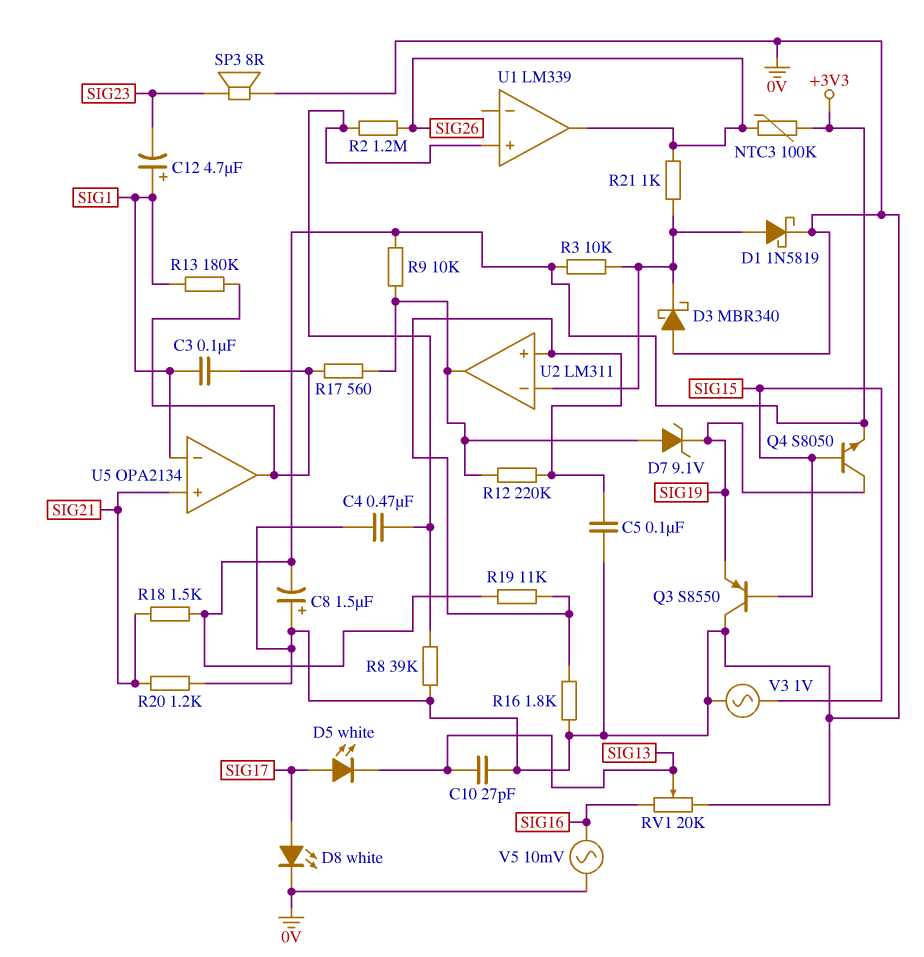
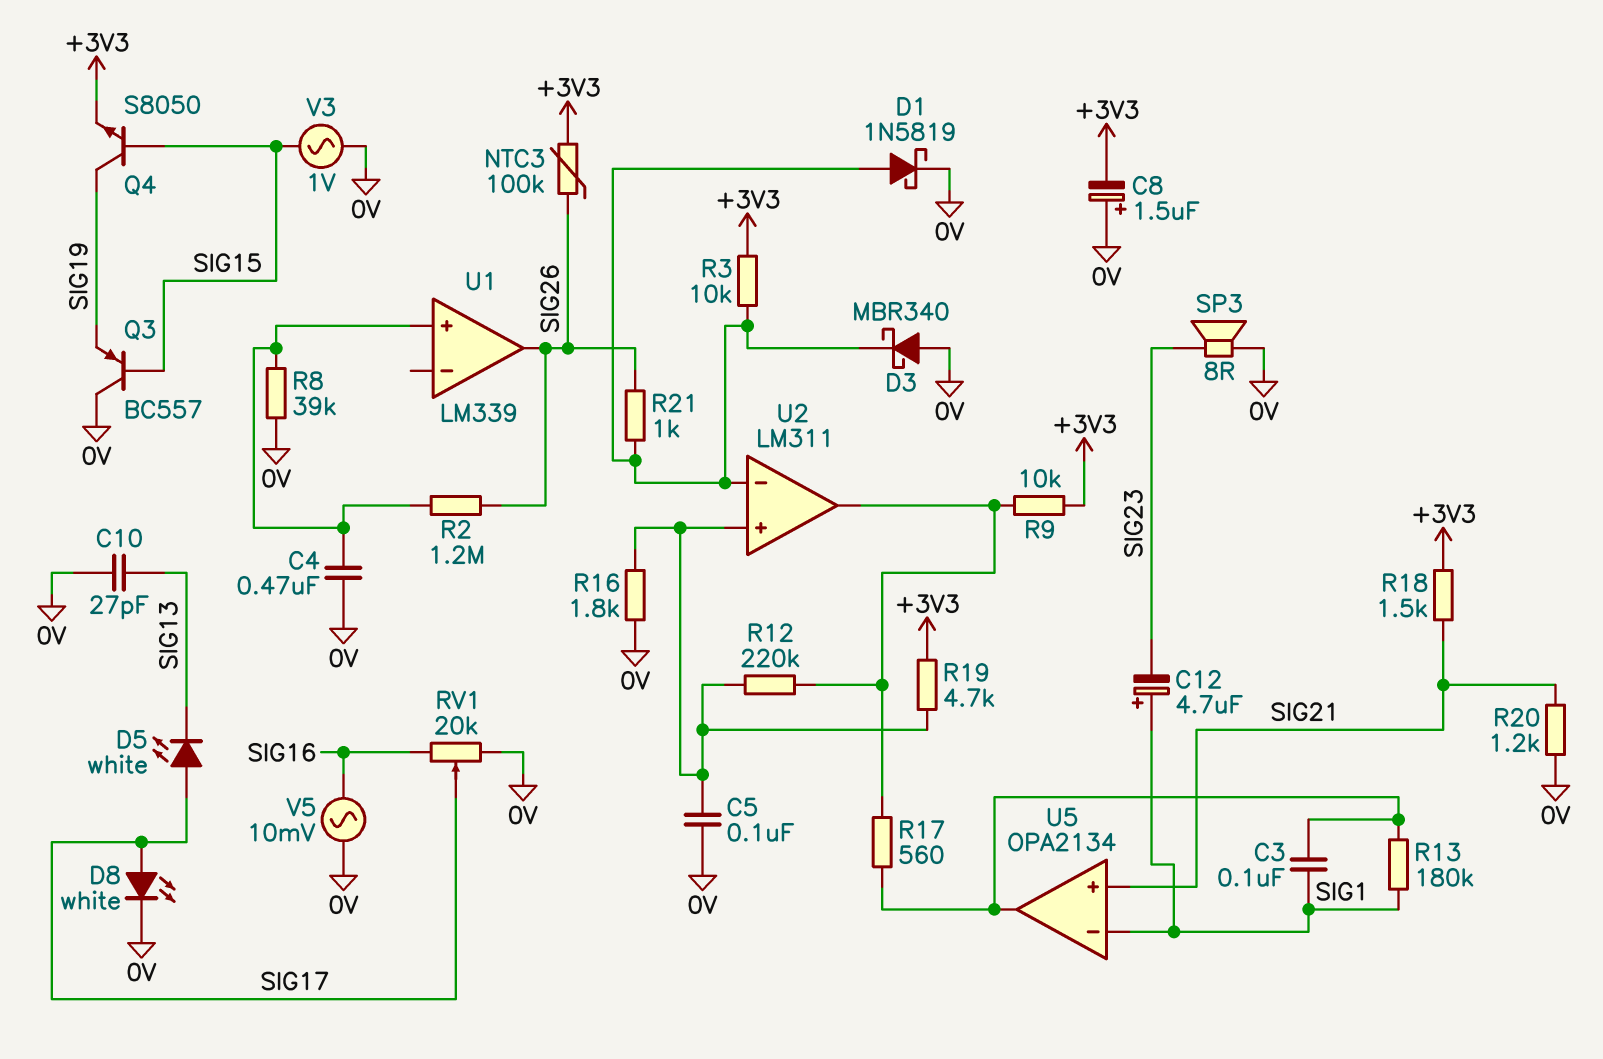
D7: zener 9.1V (A U2/out, K SIG19) -> none
Q3: PNP S8550 (B SIG15, C 0V, E SIG19) -> PNP BC557 (B SIG15, C 0V, E SIG19)
R19: 11k (+3V3, U2/in+) -> 4.7k (+3V3, U2/in+)
RV1: 20k (0V, SIG16, wiper SIG13) -> 20k (0V, SIG16, wiper SIG17)

